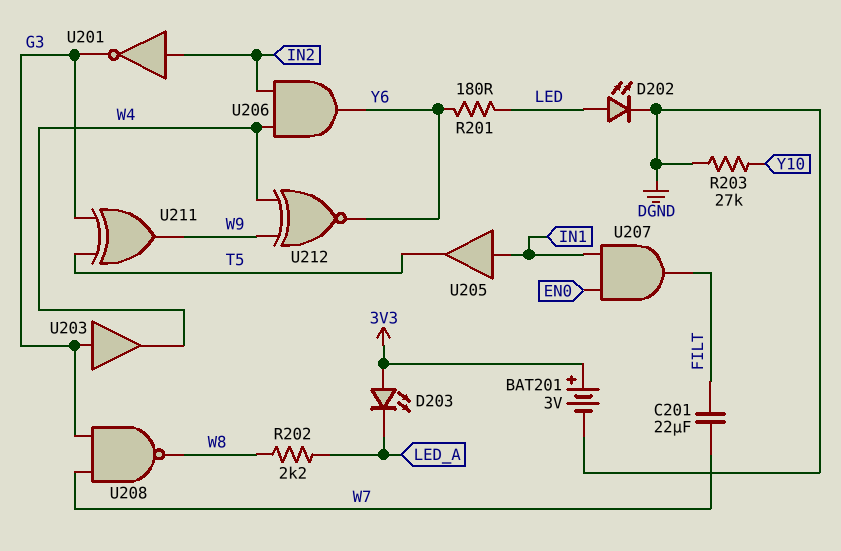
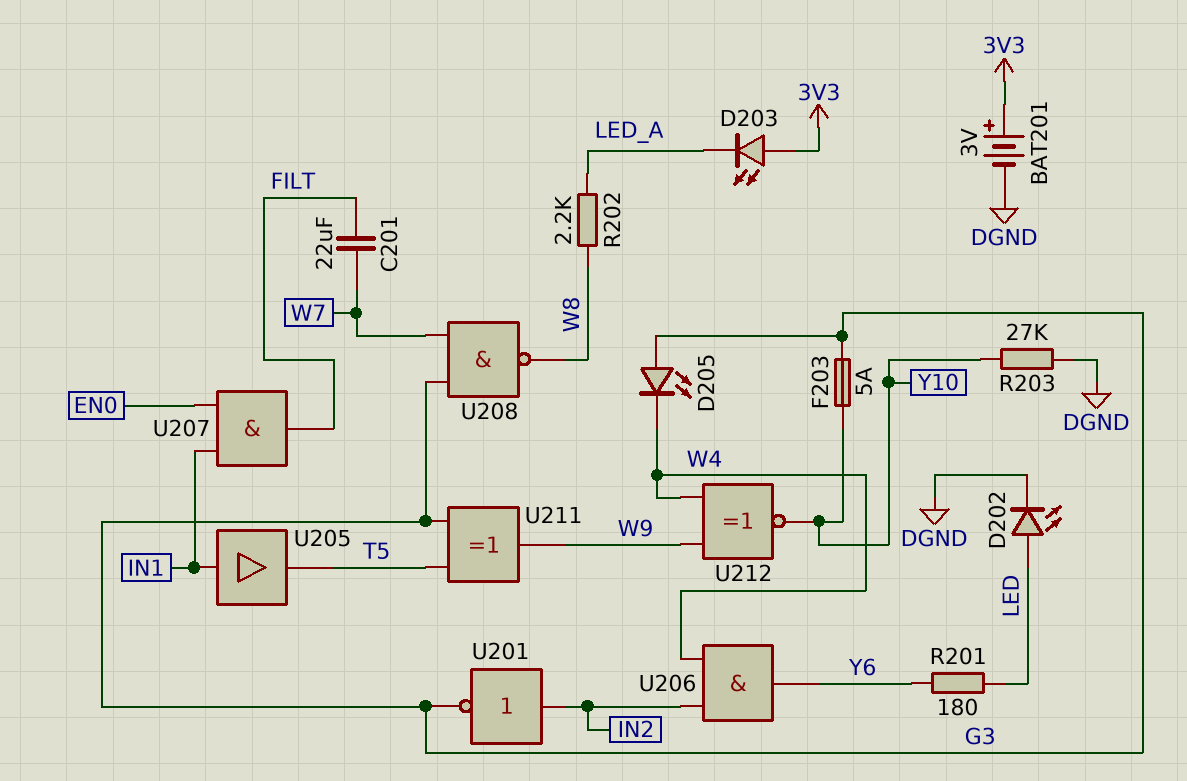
D205: none -> LED (A G3, K W4)
F203: none -> 5A (G3, Y10)
U203: buffer (in G3, out W4) -> none
U212: XNOR (in W4, in W9, out Y6) -> XNOR (in W4, in W9, out Y10)

